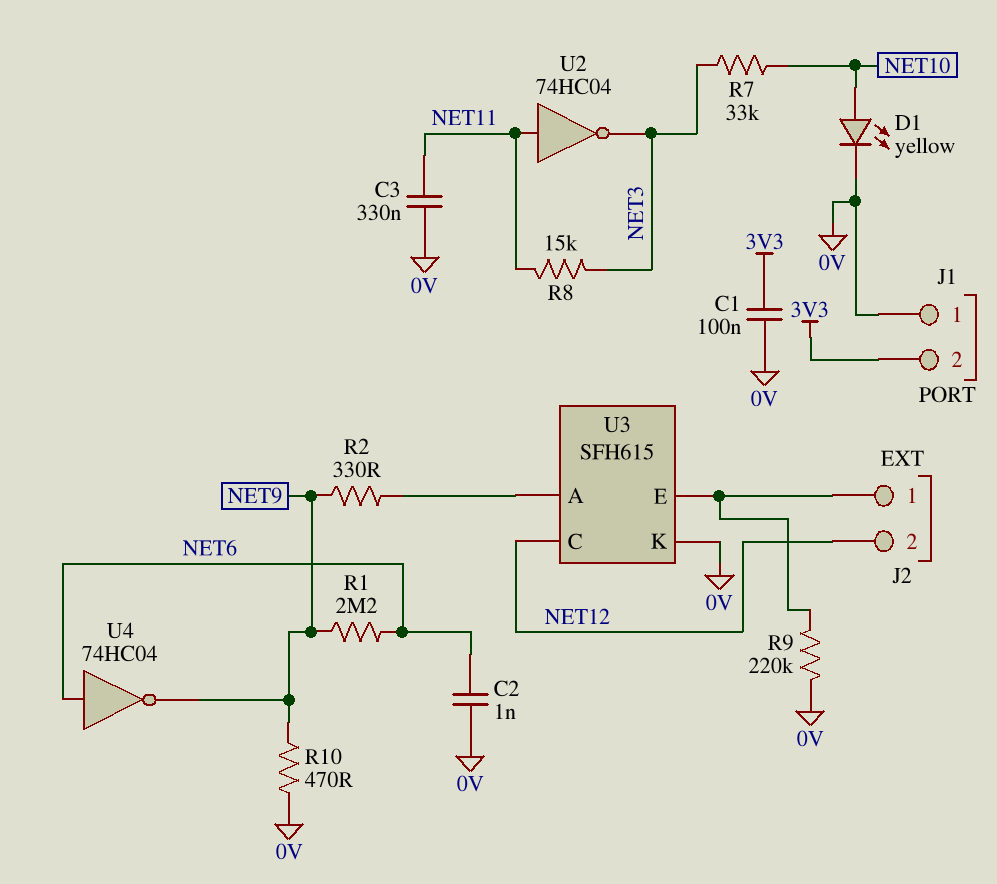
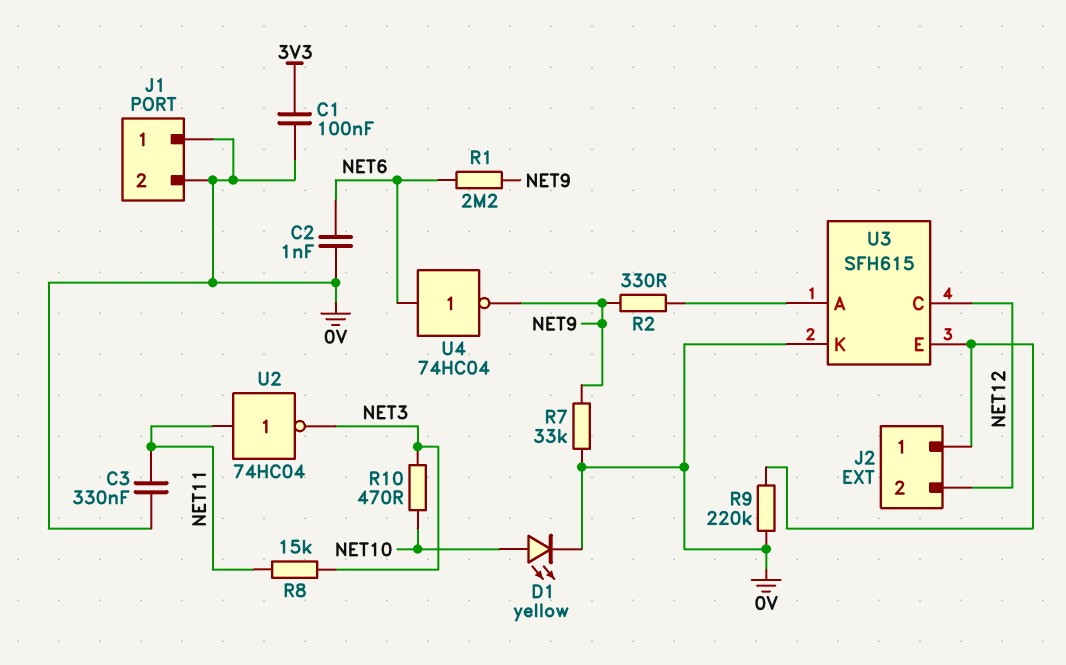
J1 pin 2: 3V3 -> 0V
R7: 33k (NET3, NET10) -> 33k (0V, NET9)
R10: 470 (0V, NET9) -> 470 (NET3, NET10)

